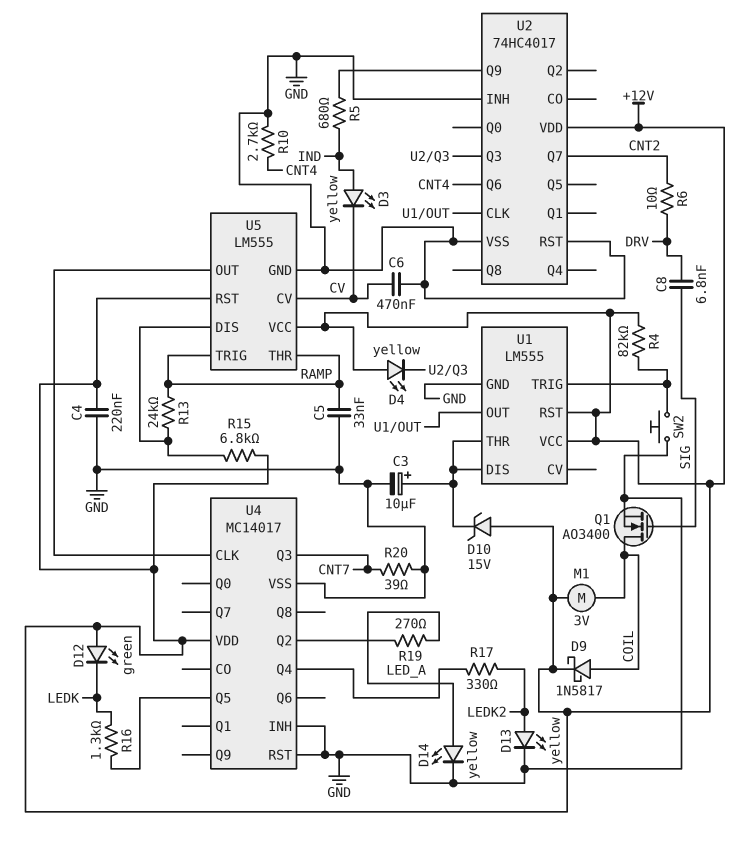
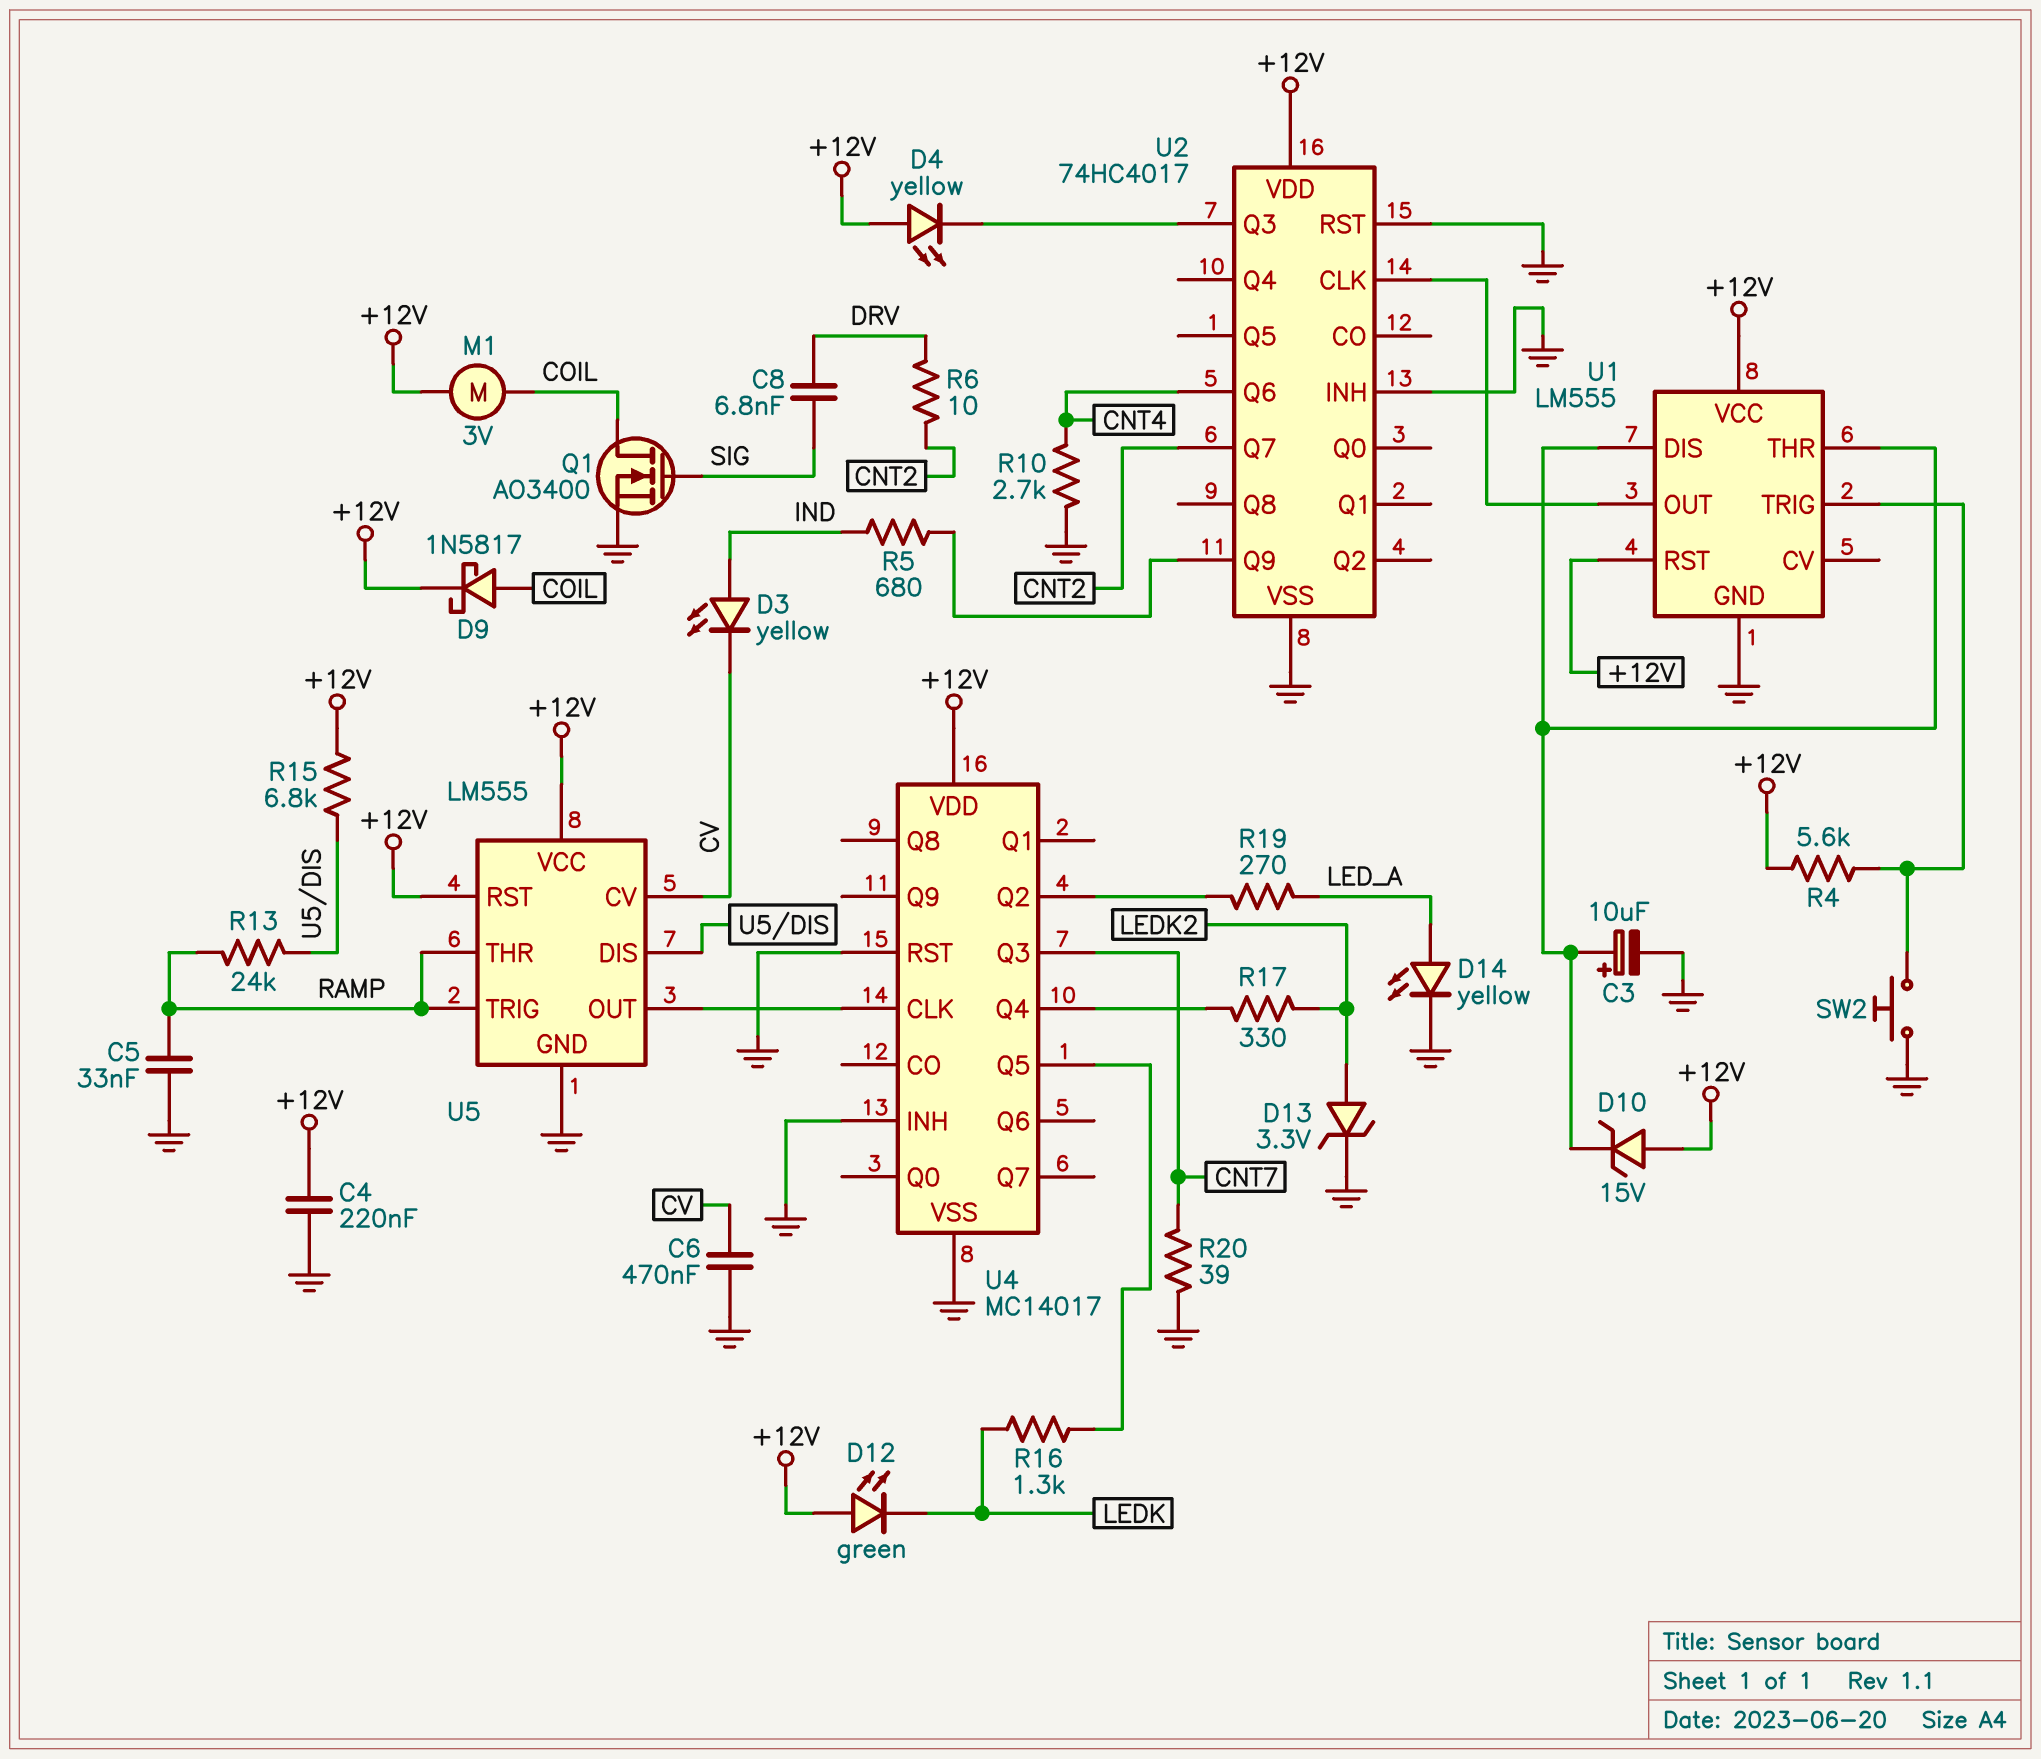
D13: LED yellow (A LEDK2, K GND) -> zener 3.3V (A LEDK2, K GND)
R4: 82k (+12V, U1/TRIG) -> 5.6k (+12V, U1/TRIG)

